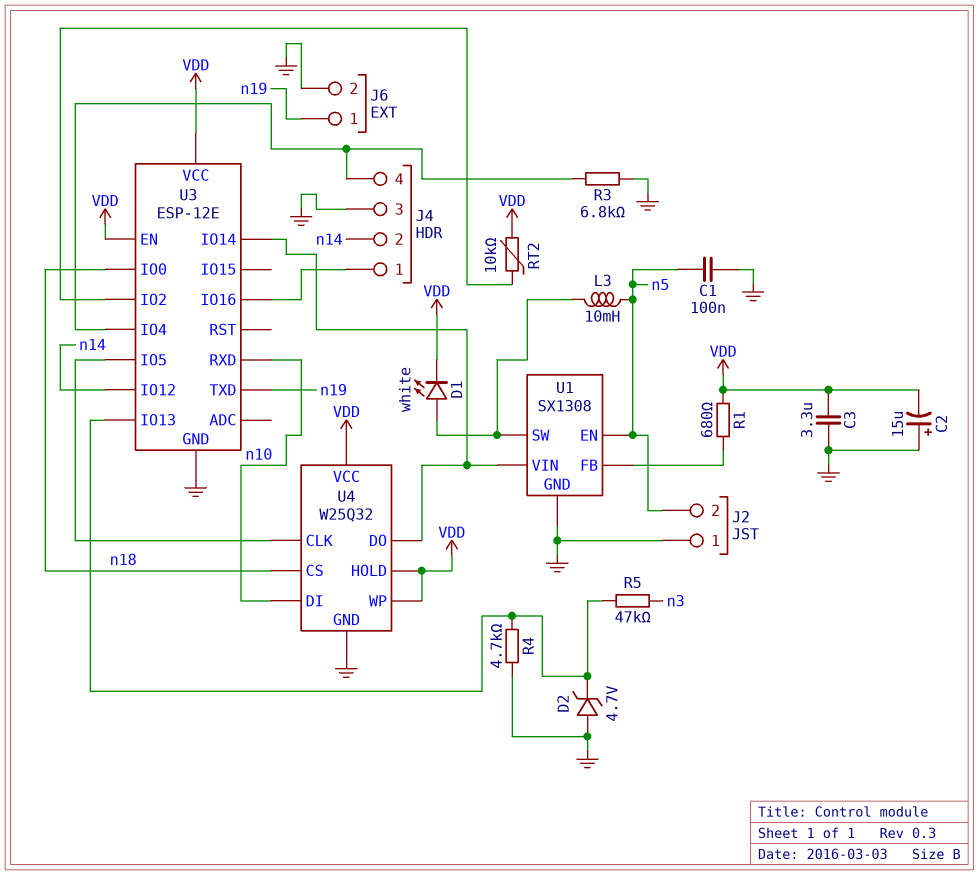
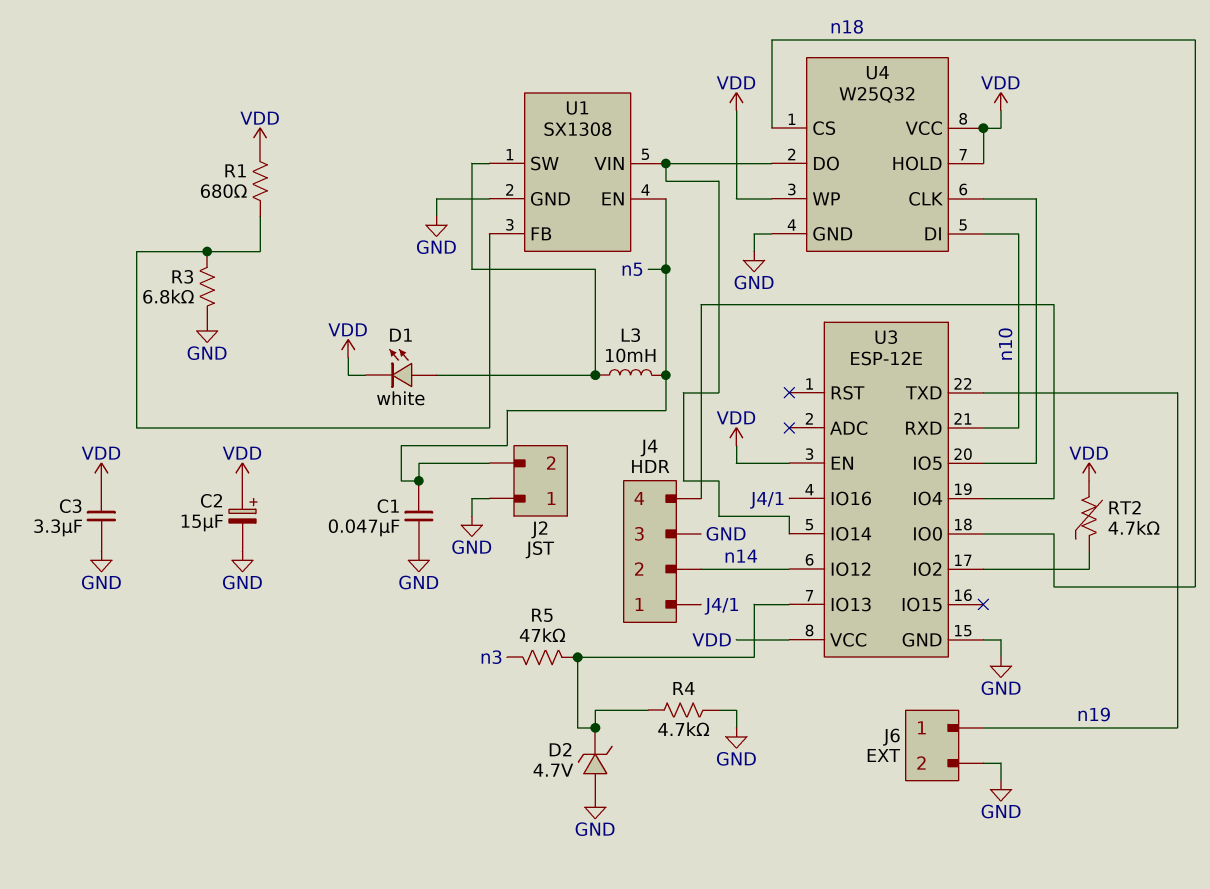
C1: 100nF (GND, n5) -> 47nF (GND, n5)
C2: 15uF (plus GND, minus VDD) -> 15uF (plus VDD, minus GND)
R3: 6.8k (GND, J4/4) -> 6.8k (GND, U1/FB)
RT2: 10k (U3/IO2, VDD) -> 4.7k (U3/IO2, VDD)

